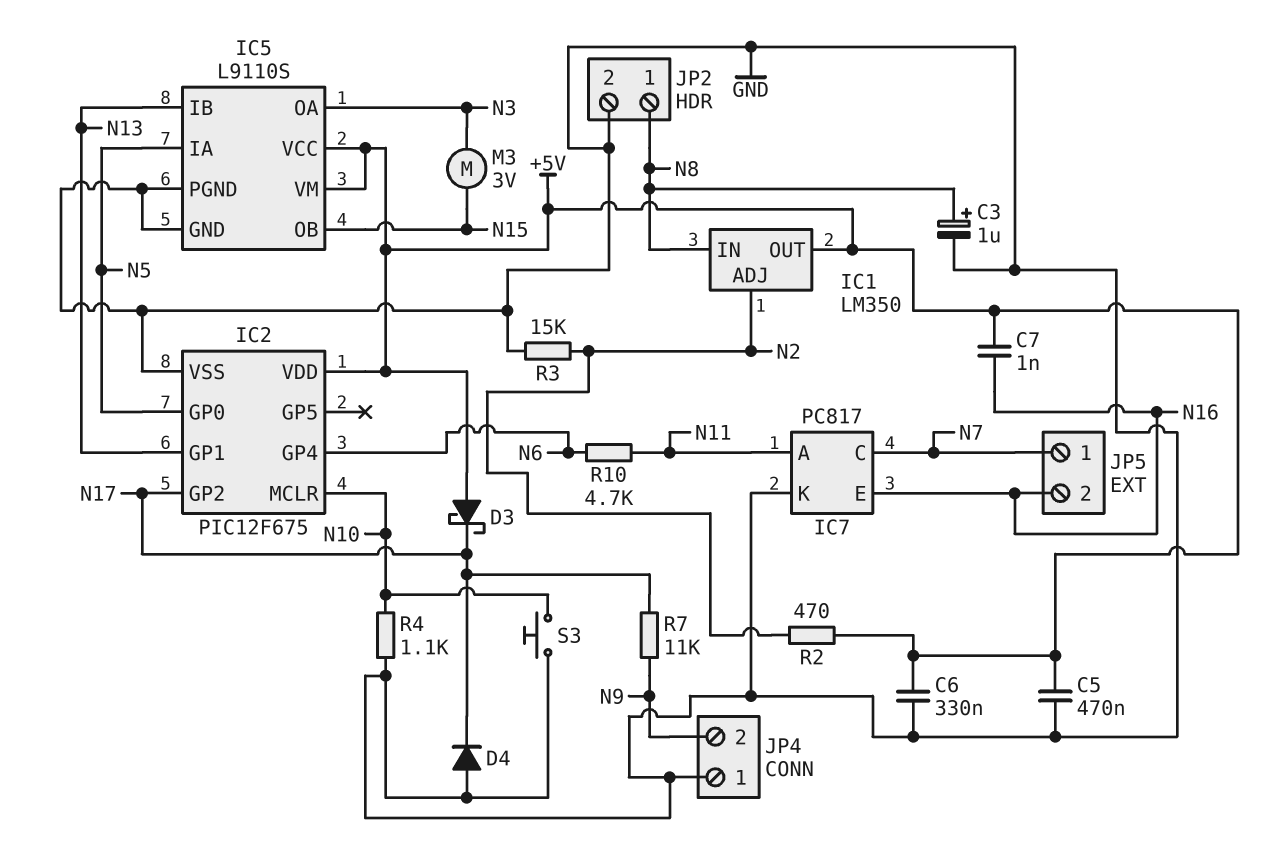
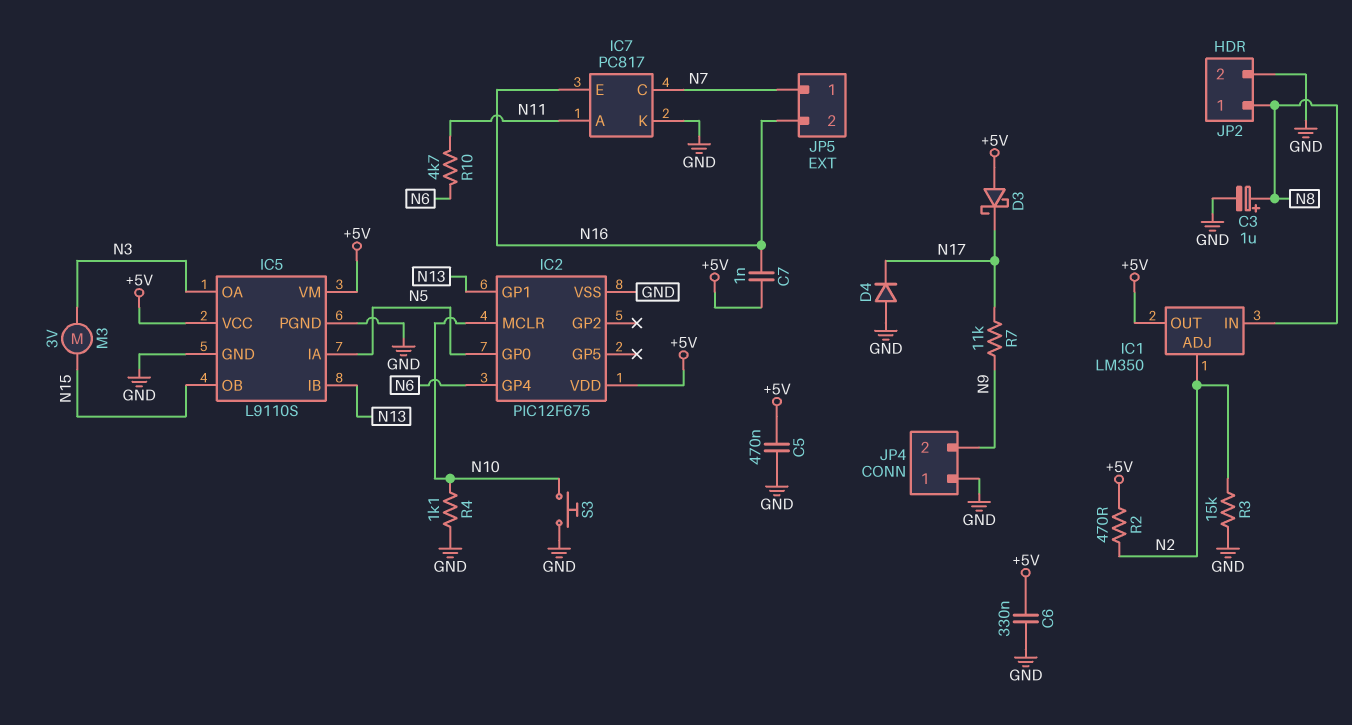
IC2 pin GP2: N17 -> none

